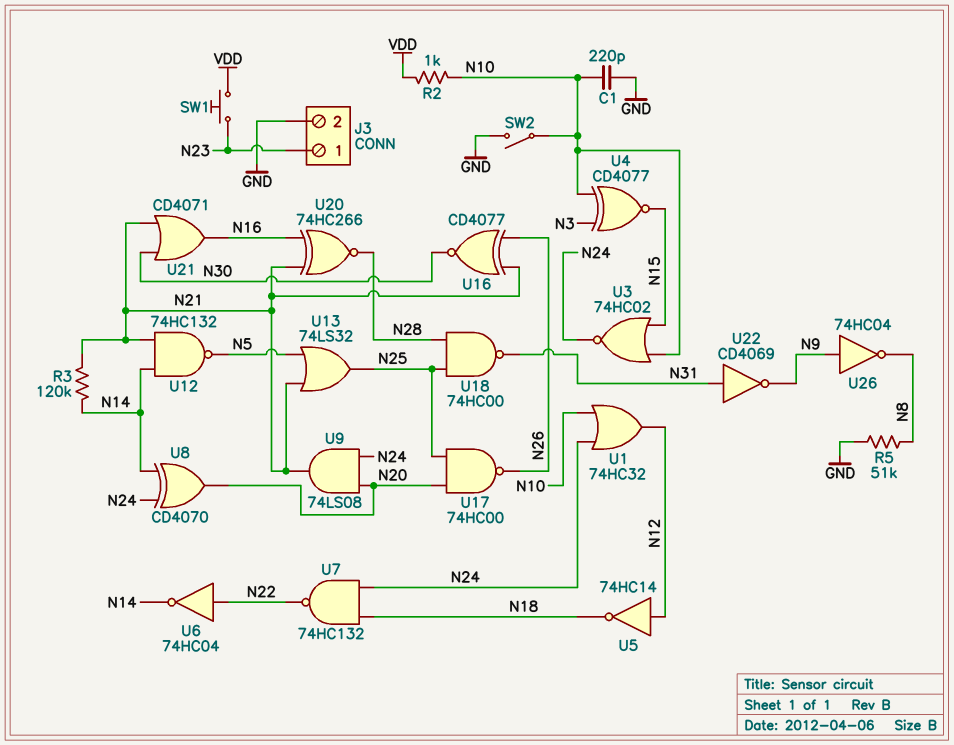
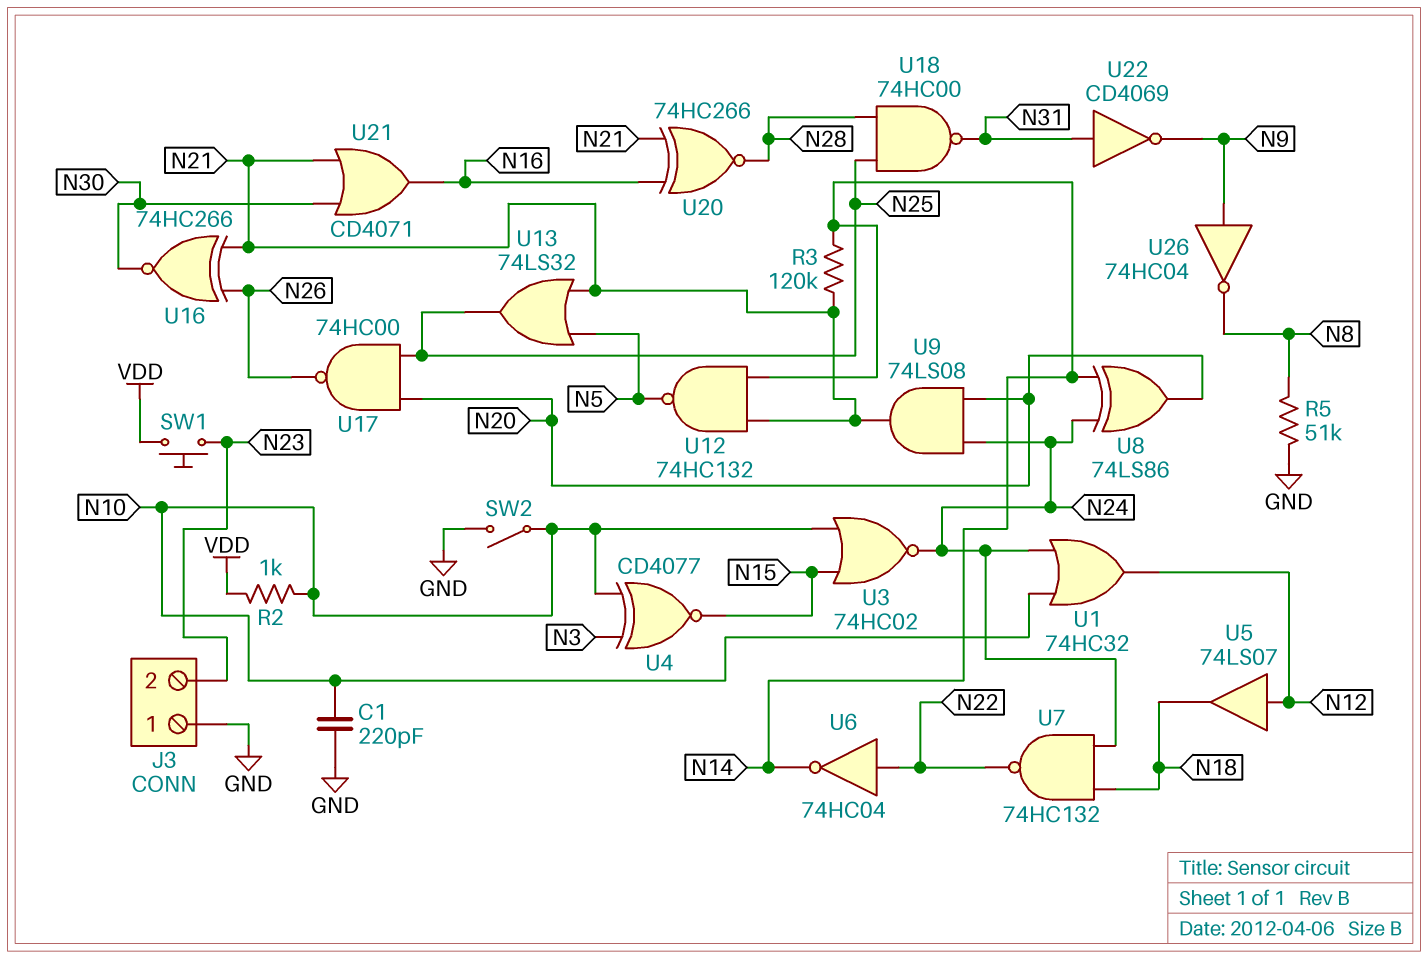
J3 pin 1: N23 -> GND
J3 pin 2: GND -> N23
U5: NOT 74HC14 (in N12, out N18) -> buffer 74LS07 (in N12, out N18)
U8: XOR CD4070 (in N14, in N24, out N20) -> XOR 74LS86 (in N14, in N24, out N20)
U16: XNOR CD4077 (in N21, in N26, out N30) -> XNOR 74HC266 (in N21, in N26, out N30)

